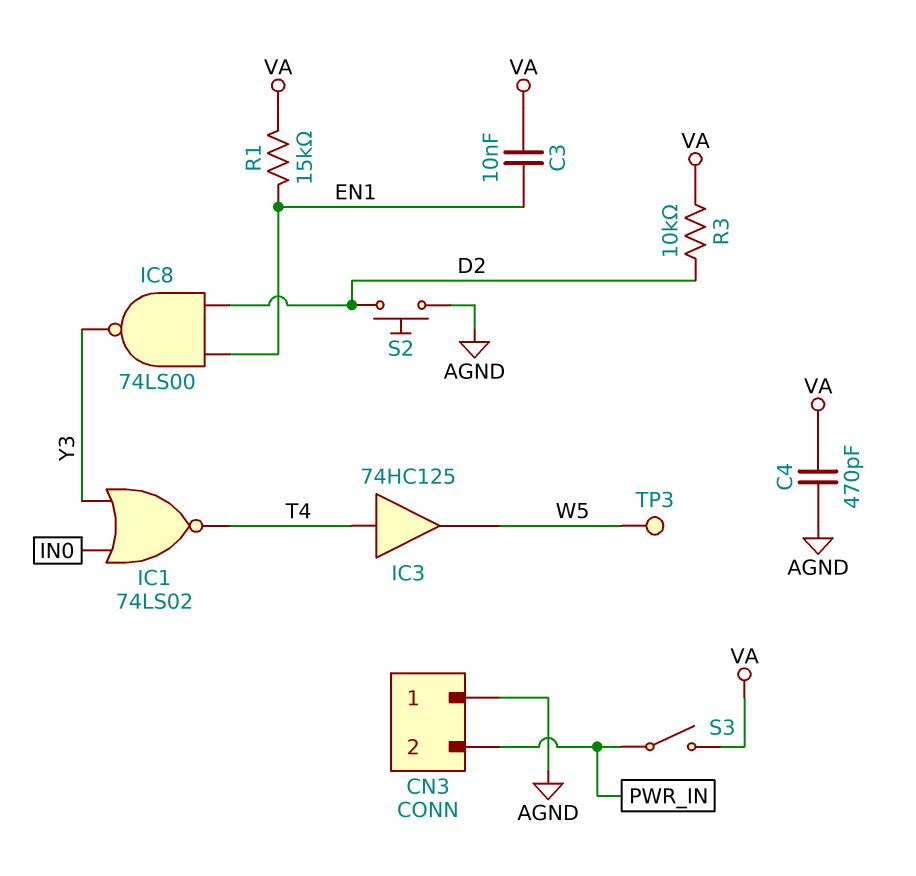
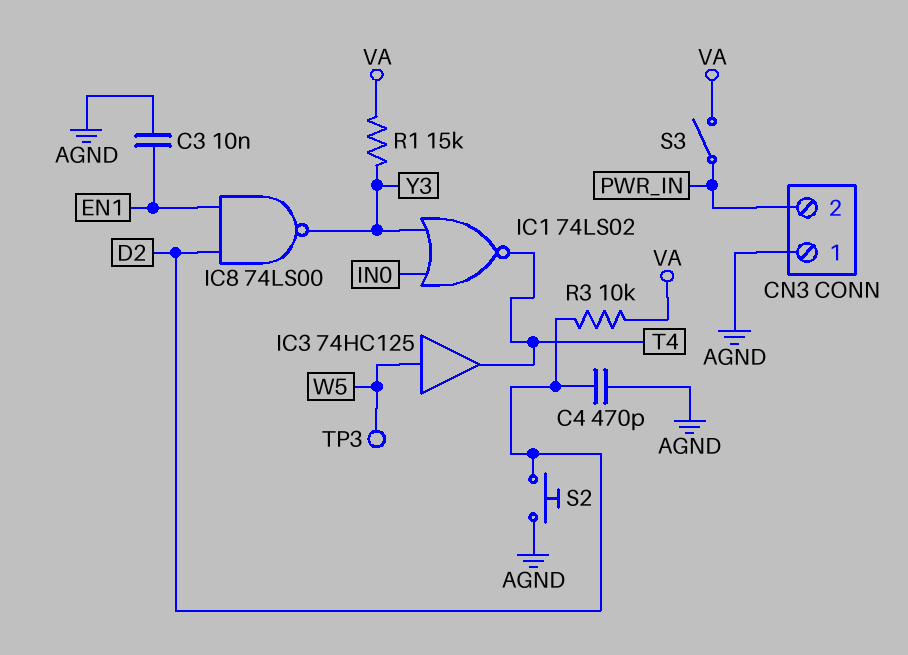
C3: 10nF (EN1, VA) -> 10nF (AGND, EN1)
C4: 470pF (AGND, VA) -> 470pF (AGND, D2)
IC3: buffer 74HC125 (in T4, out W5) -> buffer 74HC125 (in W5, out T4)
R1: 15k (EN1, VA) -> 15k (VA, Y3)

